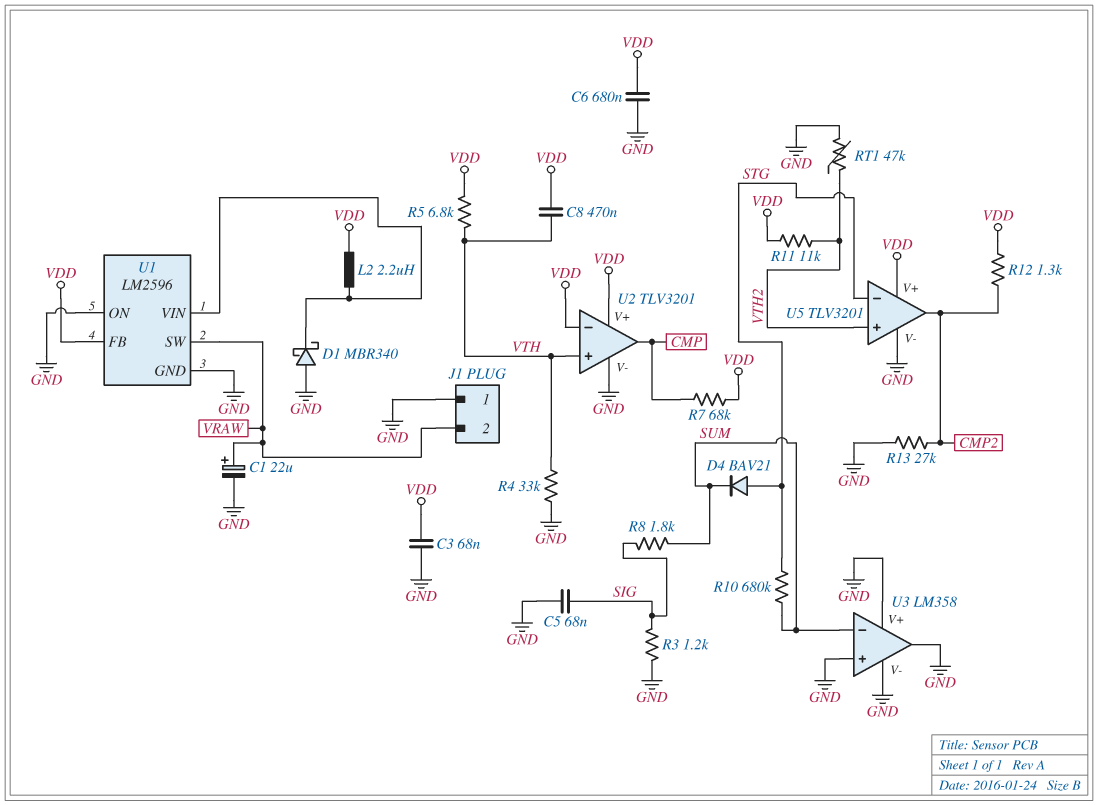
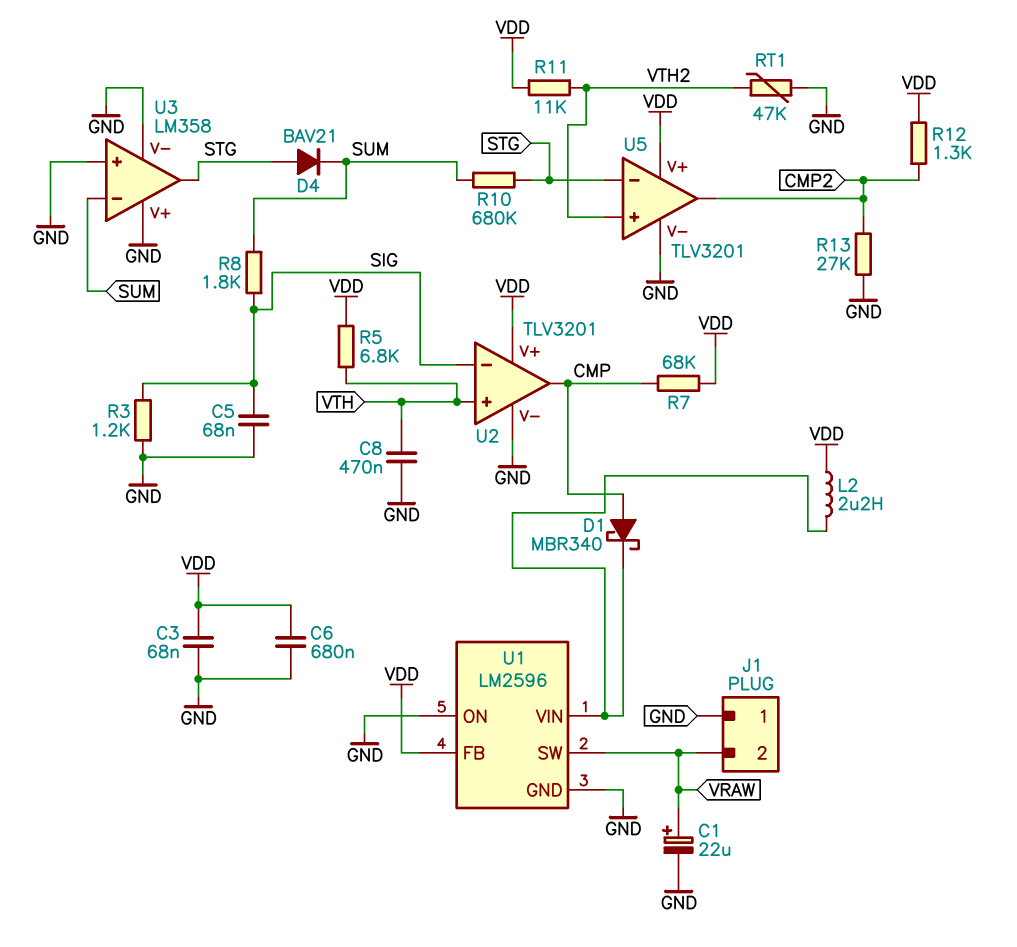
C8: 470nF (VDD, VTH) -> 470nF (GND, VTH)
D1: schottky MBR340 (A GND, K U1/VIN) -> schottky MBR340 (A CMP, K U1/VIN)
R4: 33k (GND, VTH) -> none
U2 pin in-: VDD -> SIG
U3 pin out: GND -> STG

